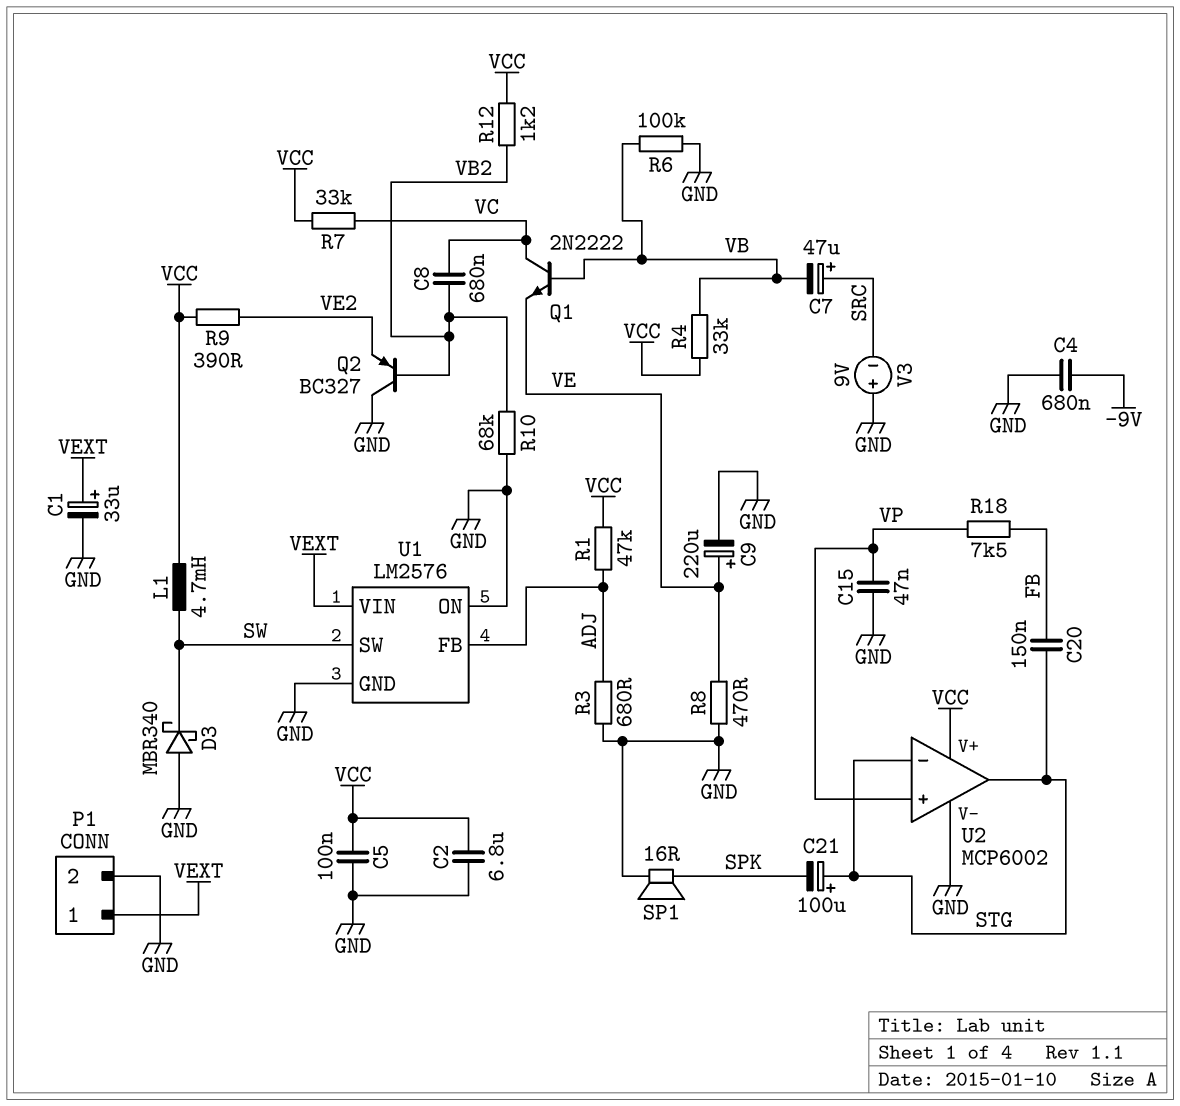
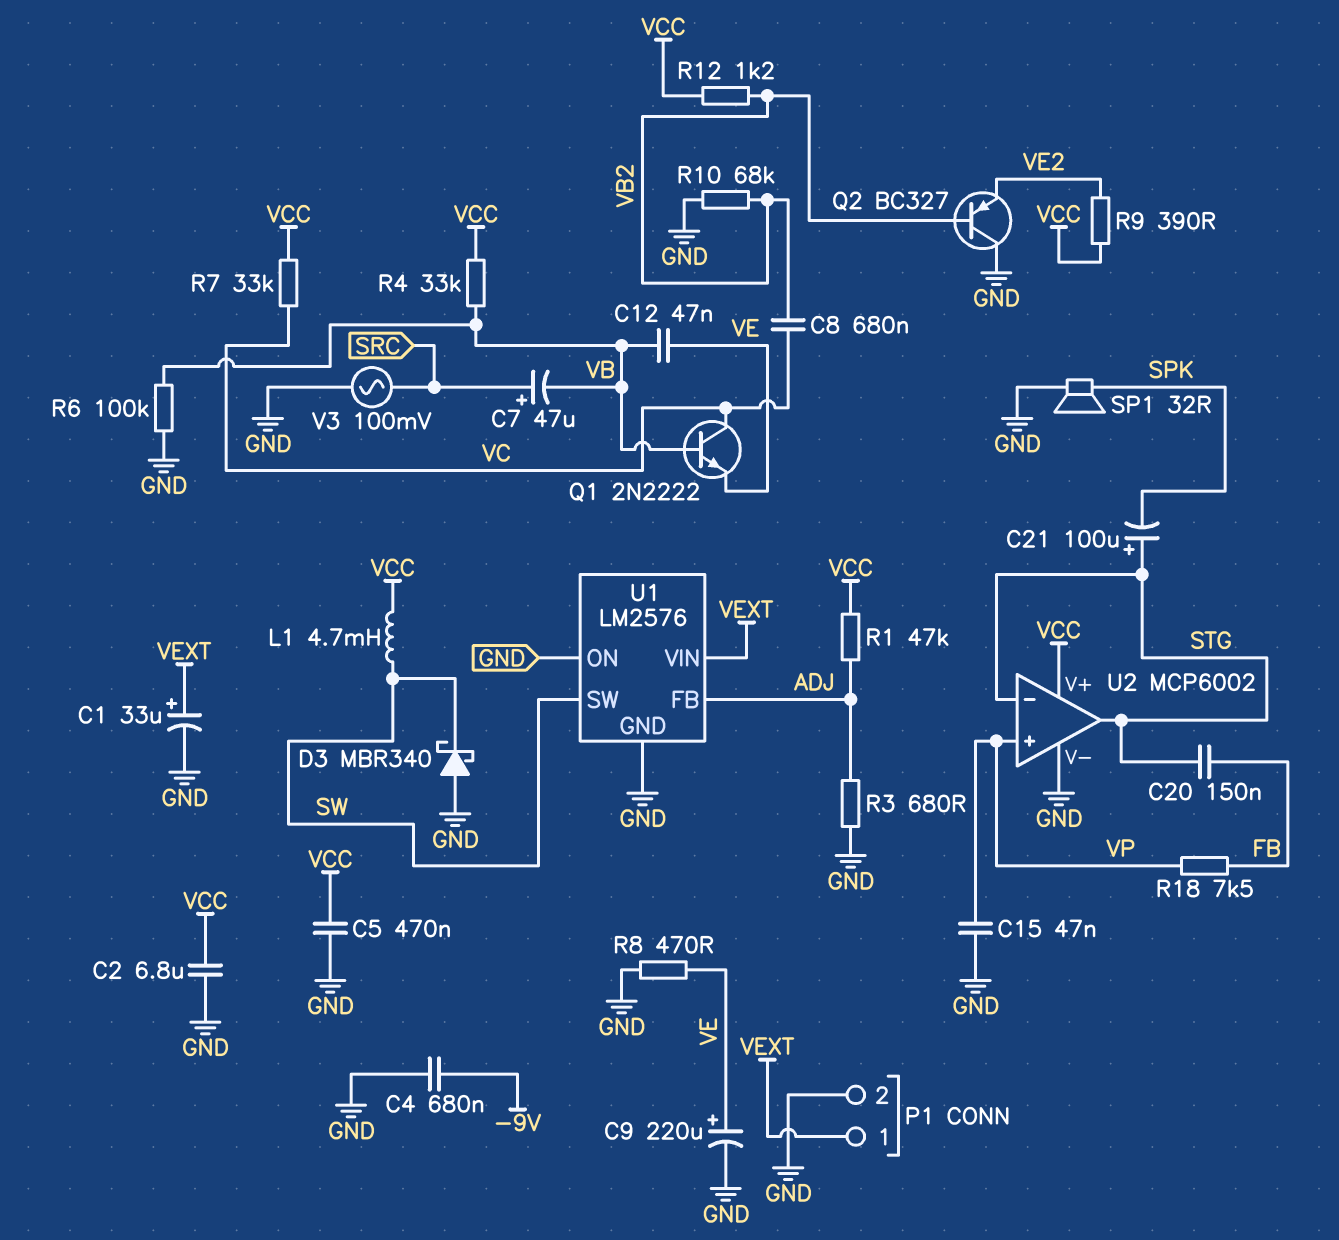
C5: 100nF (GND, VCC) -> 470nF (GND, VCC)
C12: none -> 47nF (VB, VE)
SP1: speaker 16R (GND, SPK) -> speaker 32R (GND, SPK)
V3: 9V (plus GND, minus SRC) -> AC 100mV (GND, SRC)

